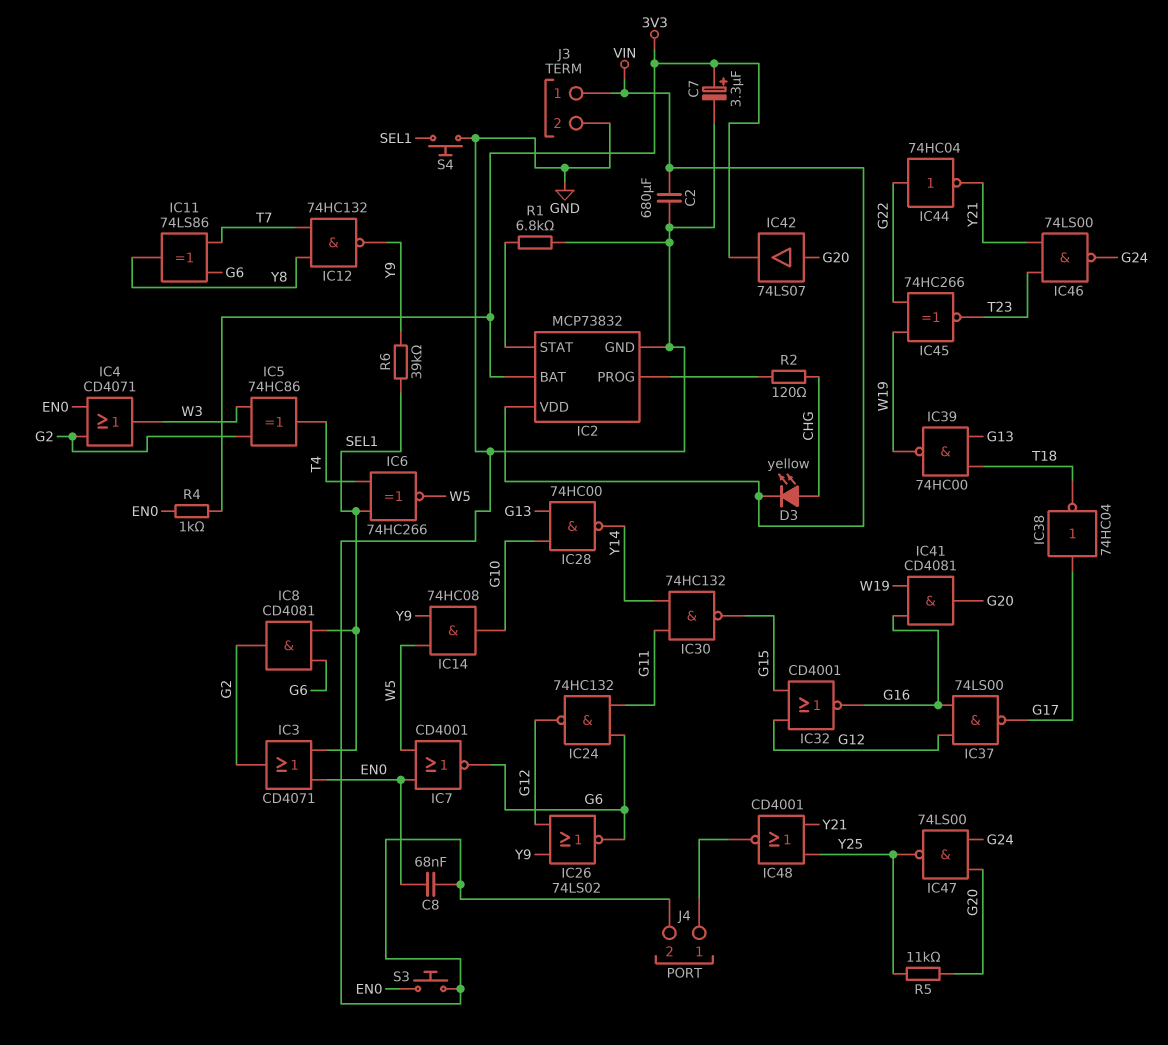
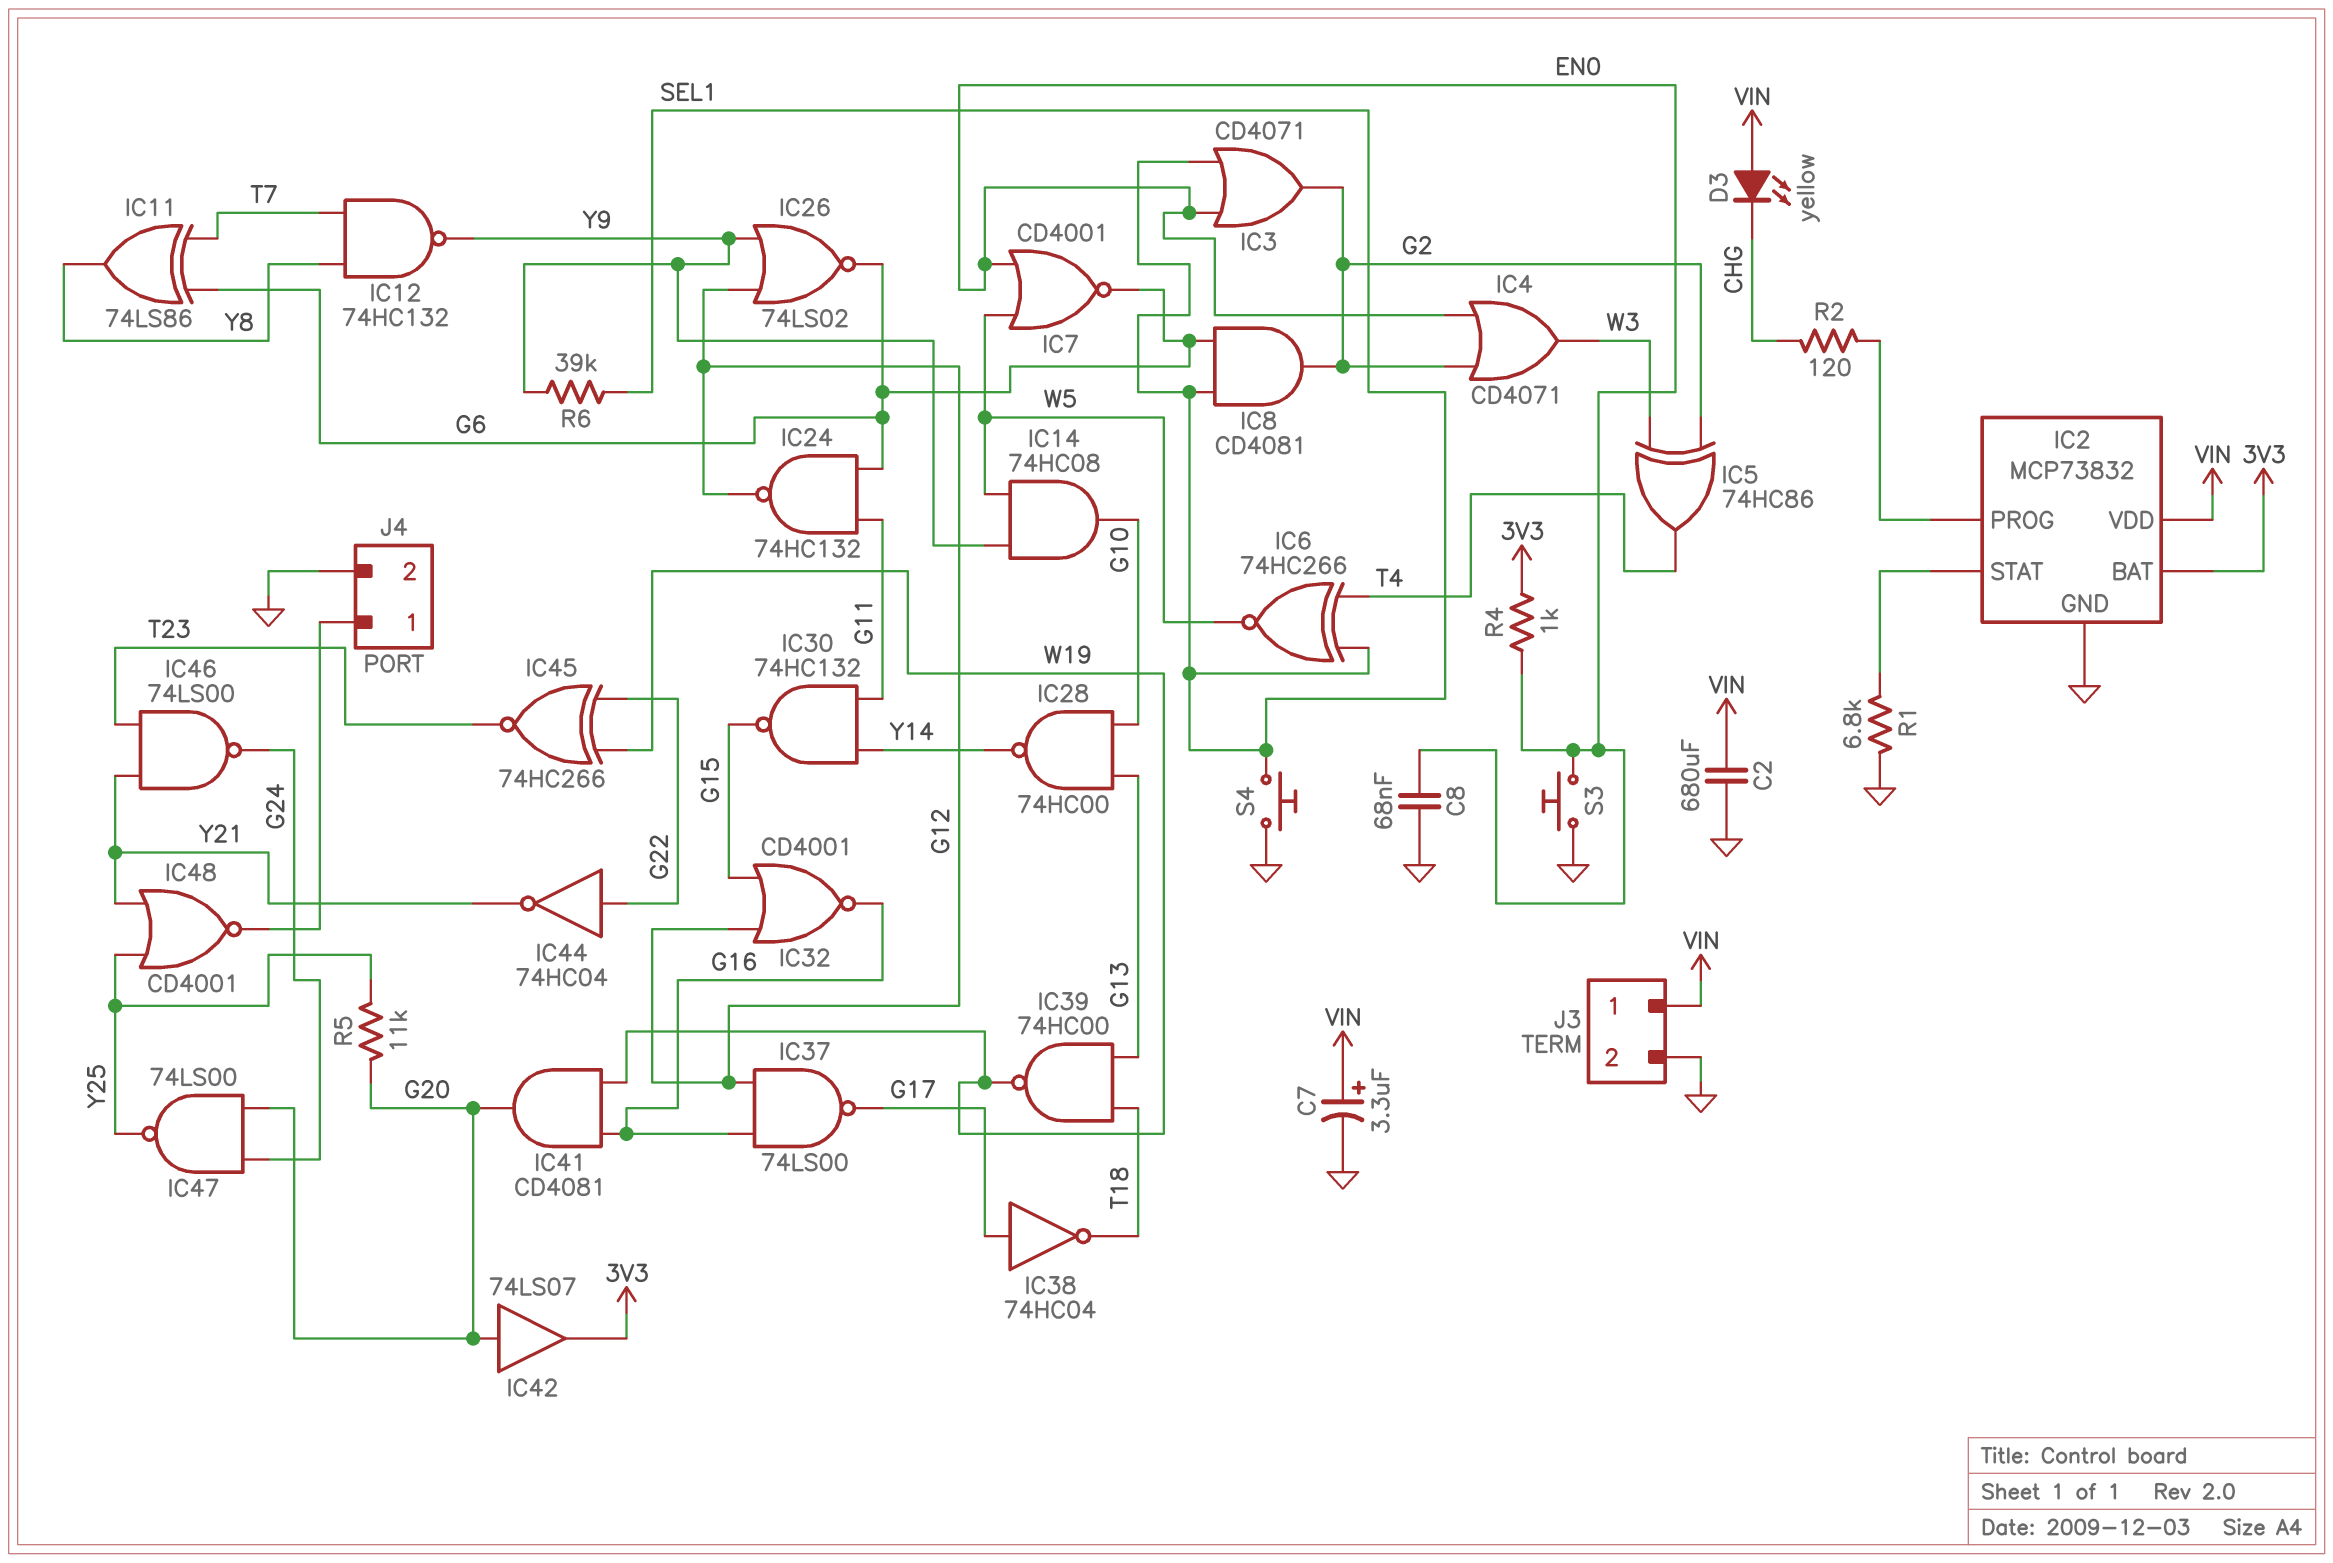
C7: 3.3uF (plus 3V3, minus GND) -> 3.3uF (plus VIN, minus GND)
D3: LED yellow (A CHG, K VIN) -> LED yellow (A VIN, K CHG)

